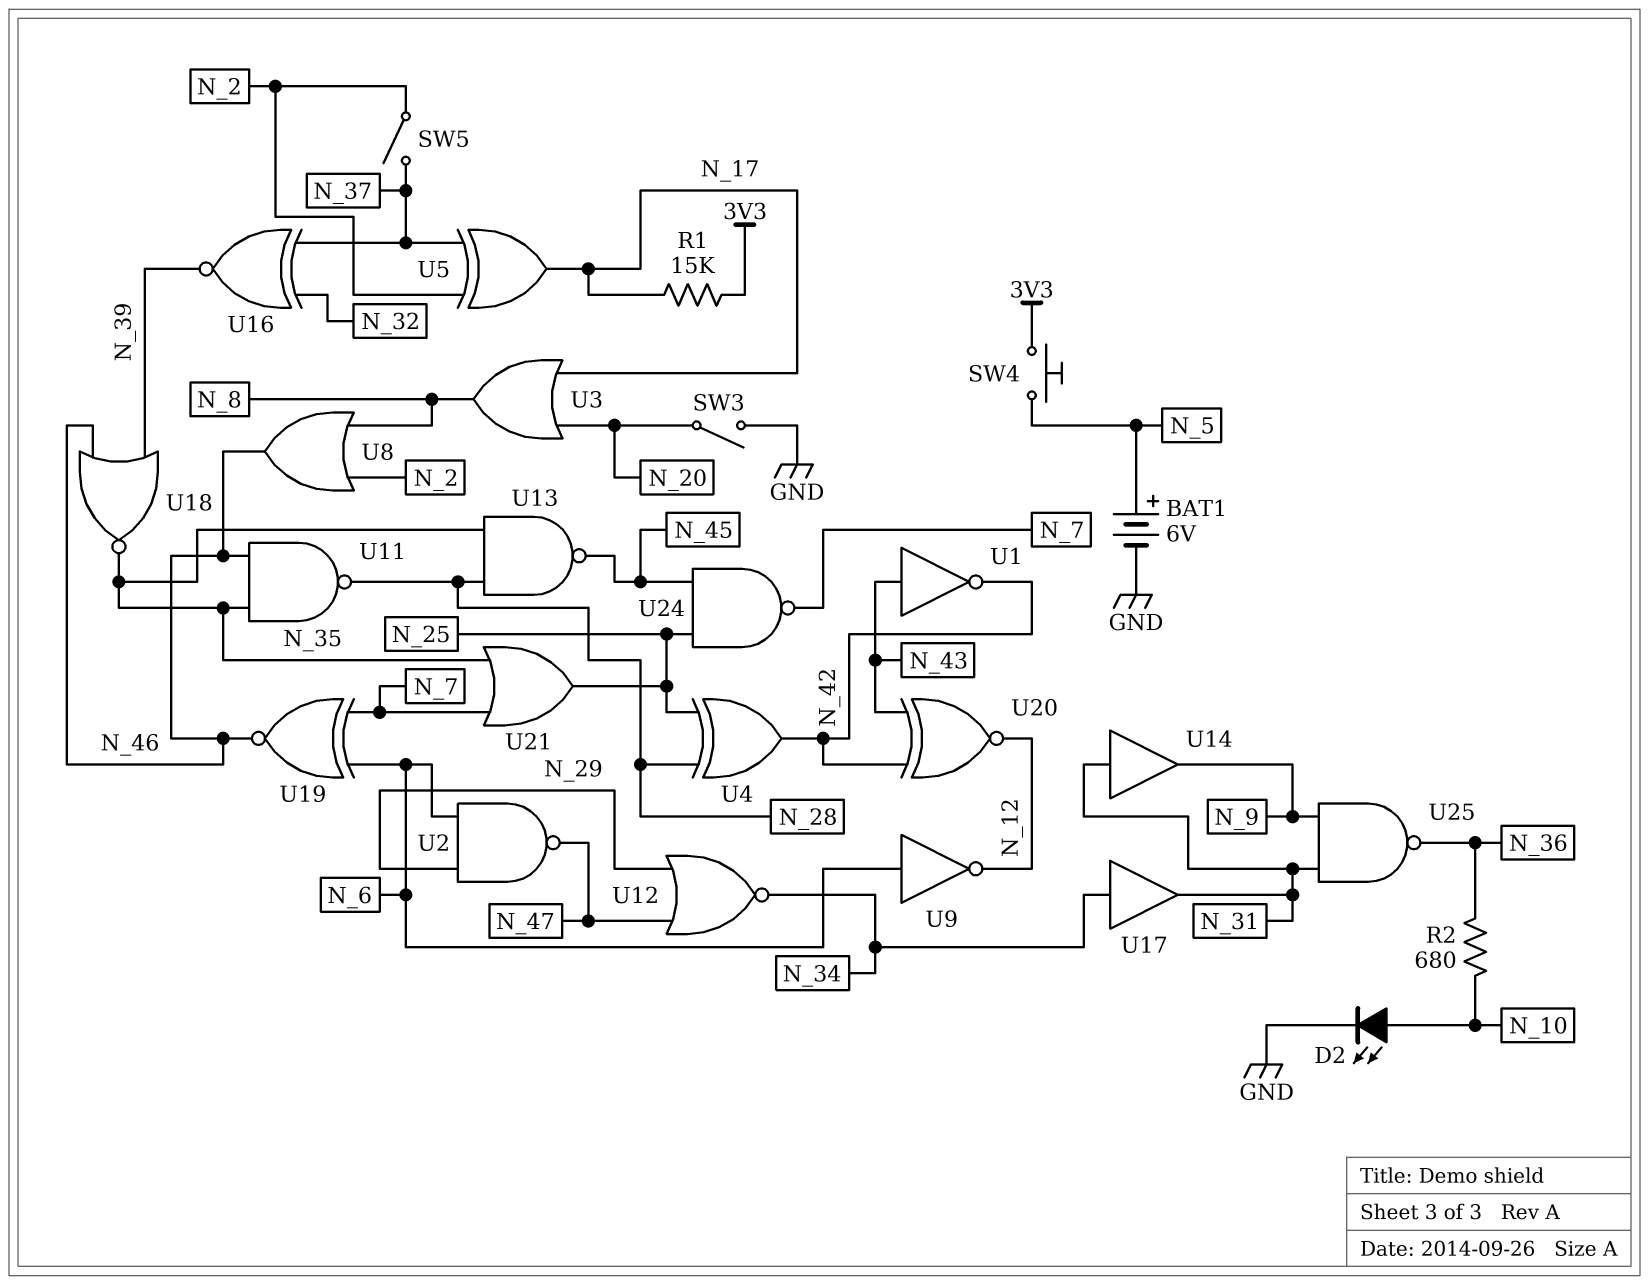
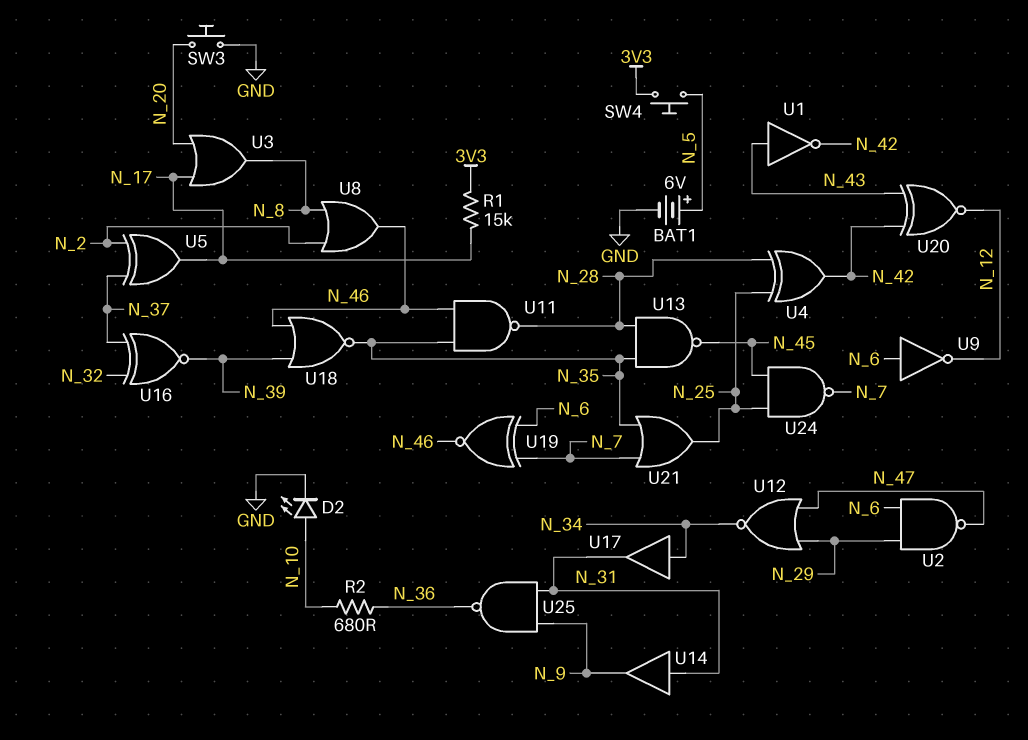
SW3: switch (GND, N_20) -> button (GND, N_20)
SW5: switch (N_2, N_37) -> none

